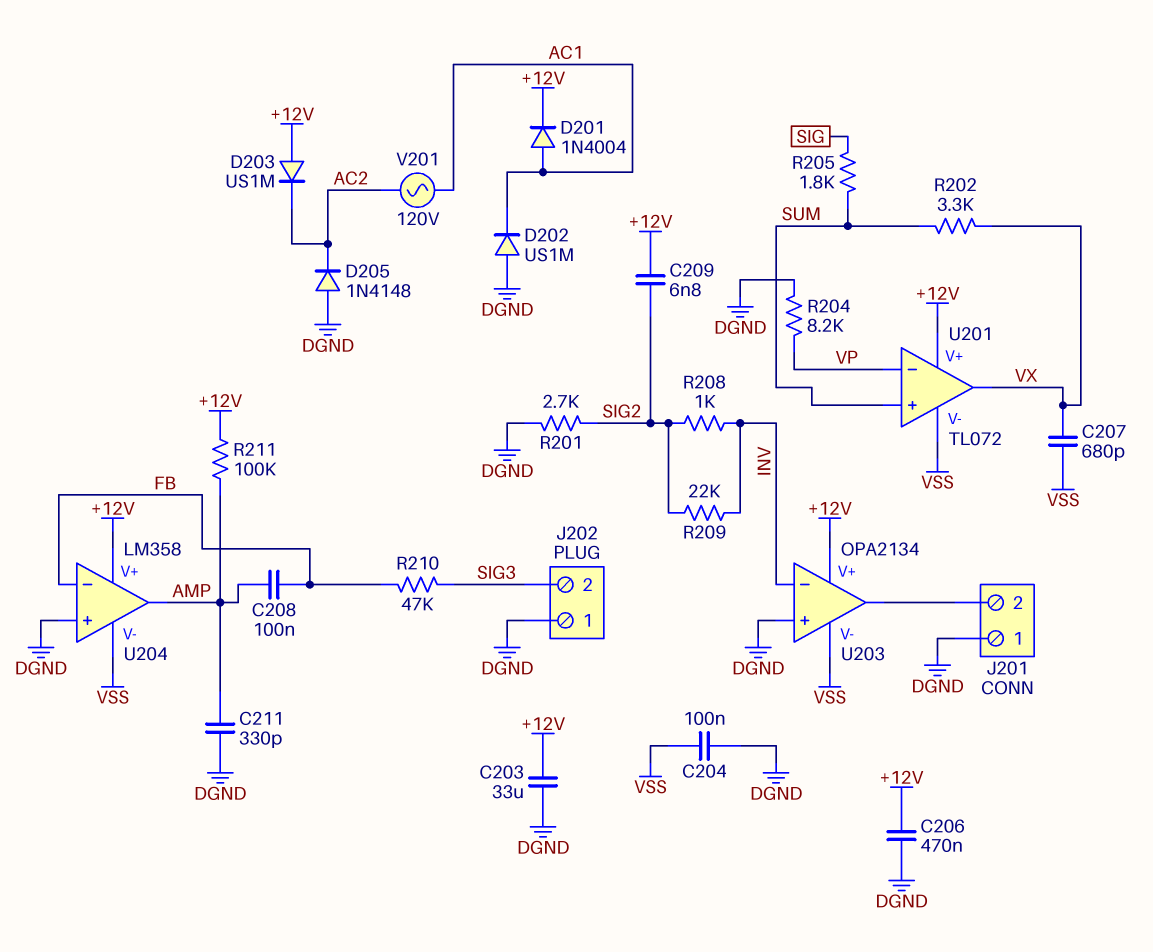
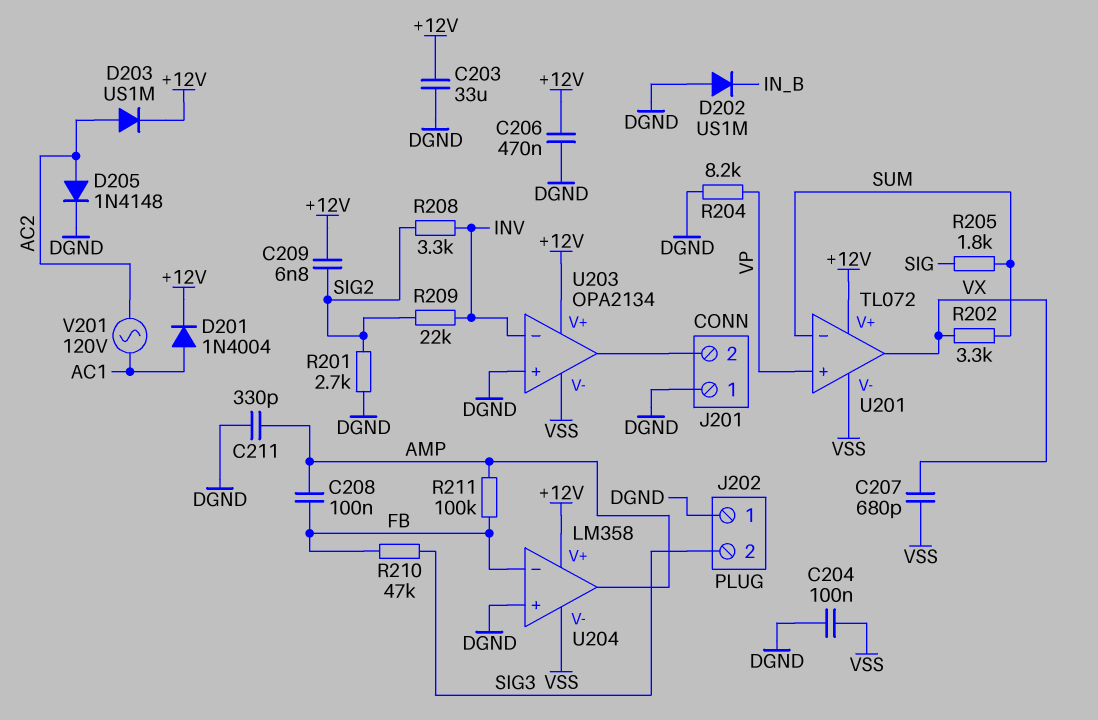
D202: diode US1M (A DGND, K AC1) -> diode US1M (A DGND, K IN_B)
D203: diode US1M (A +12V, K AC2) -> diode US1M (A AC2, K +12V)
D205: diode 1N4148 (A DGND, K AC2) -> diode 1N4148 (A AC2, K DGND)
R208: 1k (INV, SIG2) -> 3.3k (INV, SIG2)
R211: 100k (+12V, AMP) -> 100k (AMP, FB)
U201 pin in+: SUM -> VP
U201 pin in-: VP -> SUM

